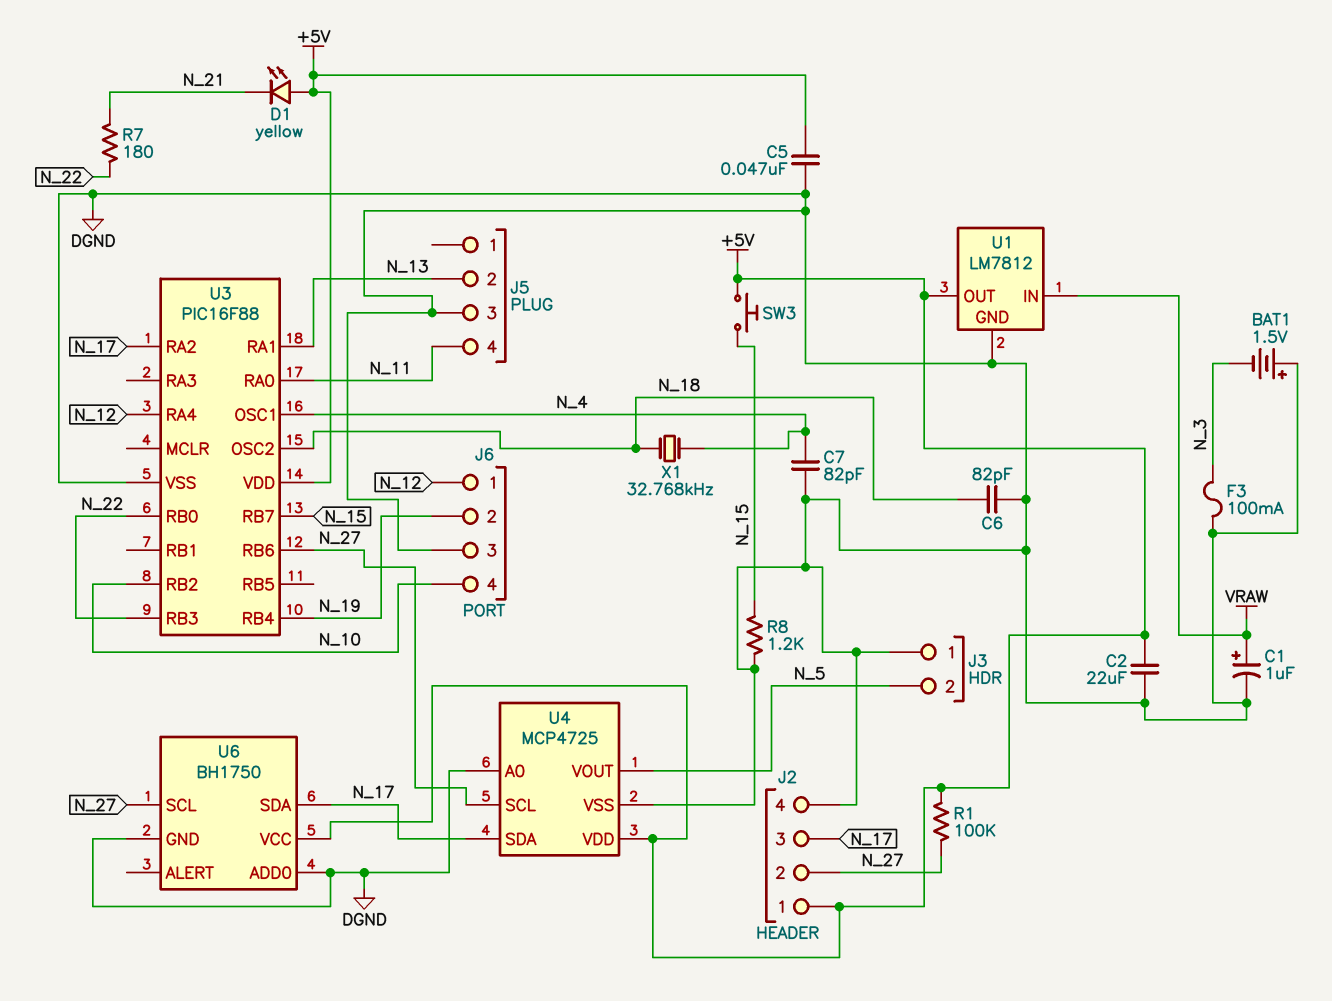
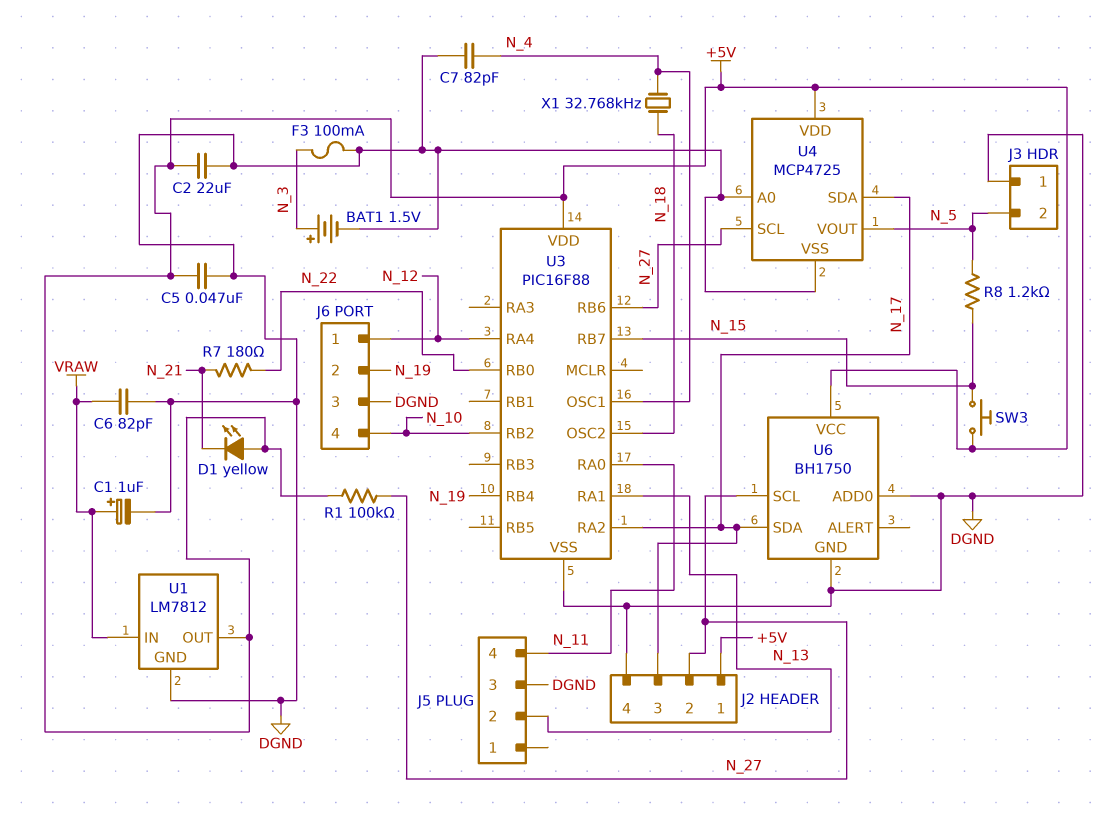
BAT1: 1.5V (plus DGND, minus N_3) -> 1.5V (plus N_3, minus DGND)
C6: 82pF (DGND, N_18) -> 82pF (DGND, VRAW)
R8: 1.2k (DGND, N_15) -> 1.2k (N_5, N_15)
U3 pin RB3: N_22 -> none

